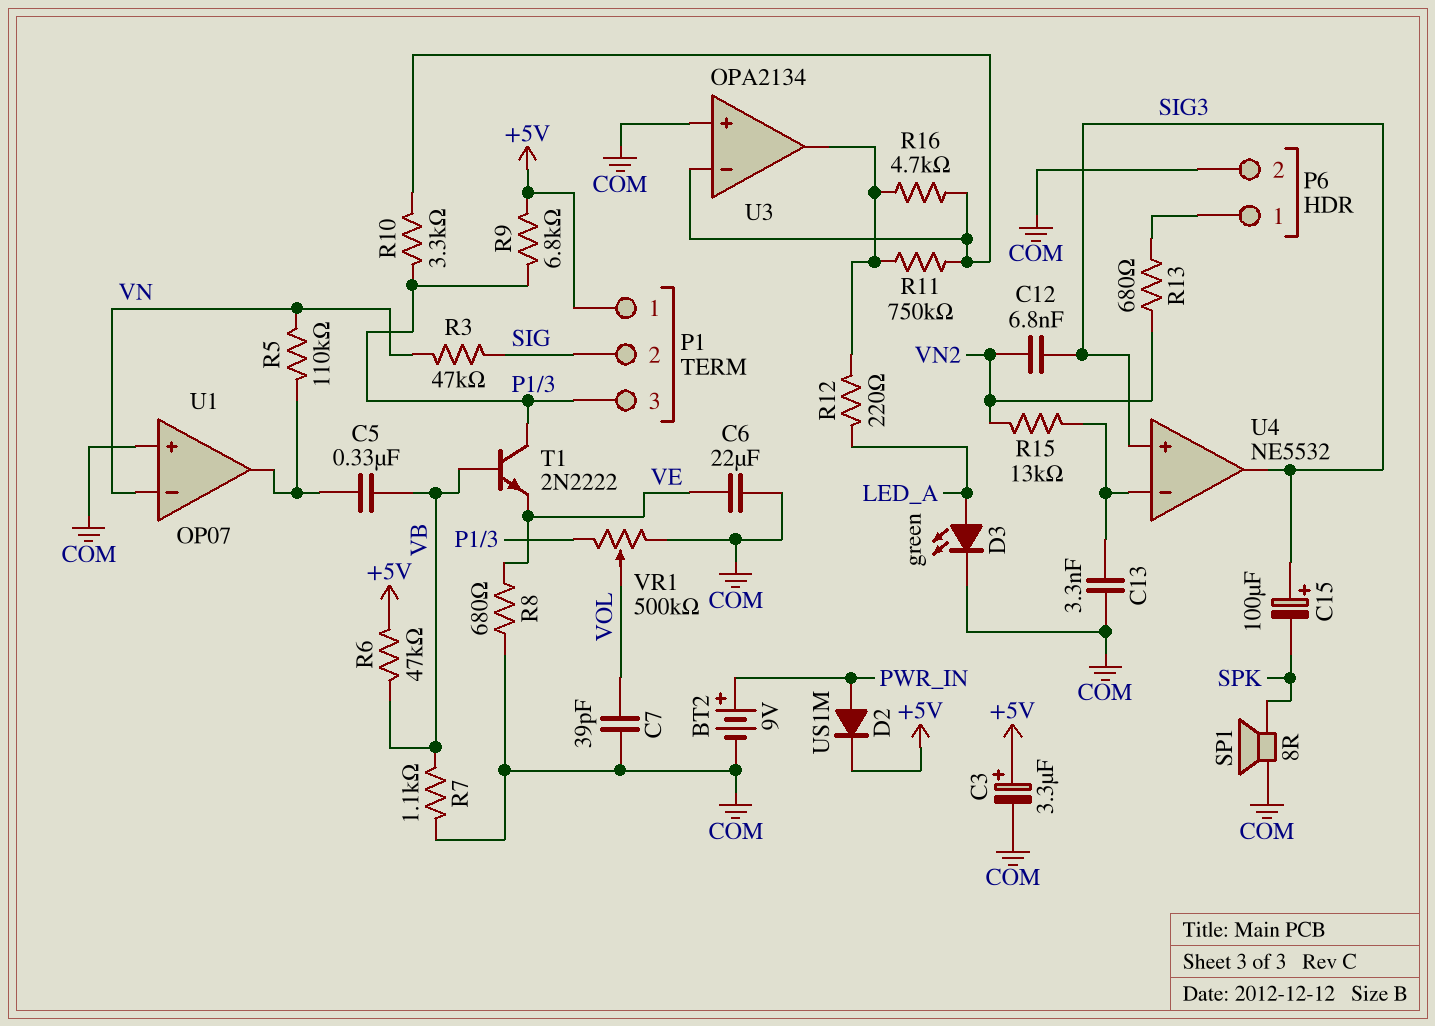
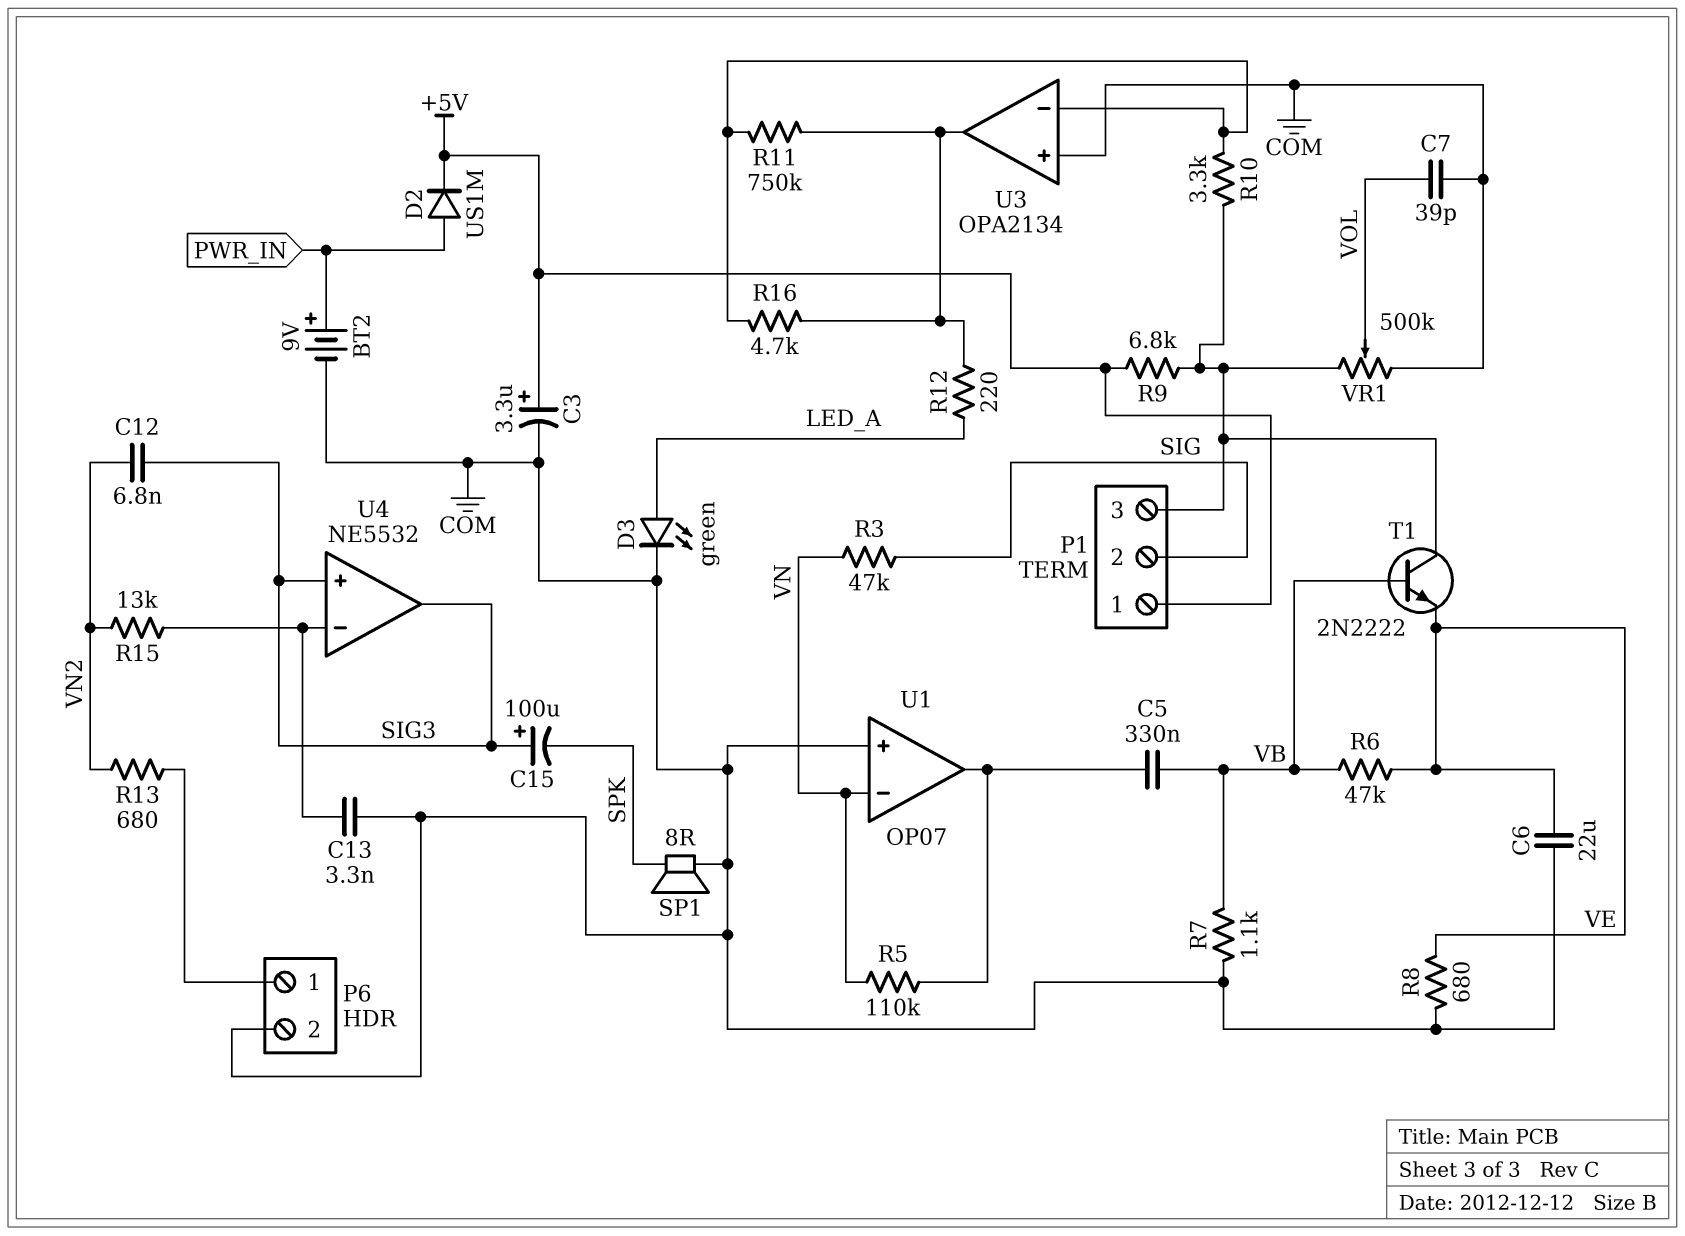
R6: 47k (+5V, VB) -> 47k (VB, VE)

